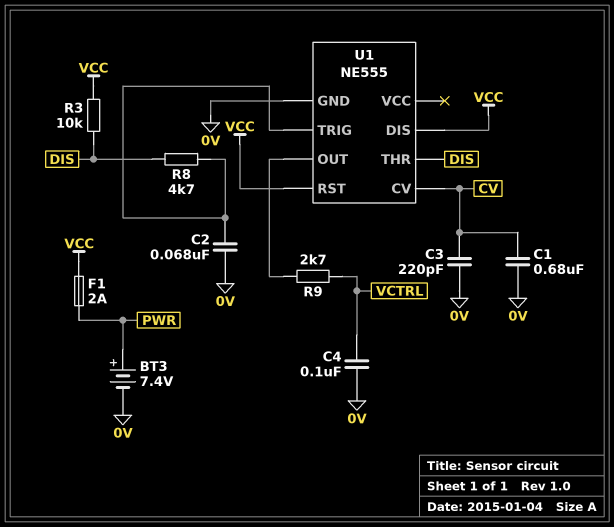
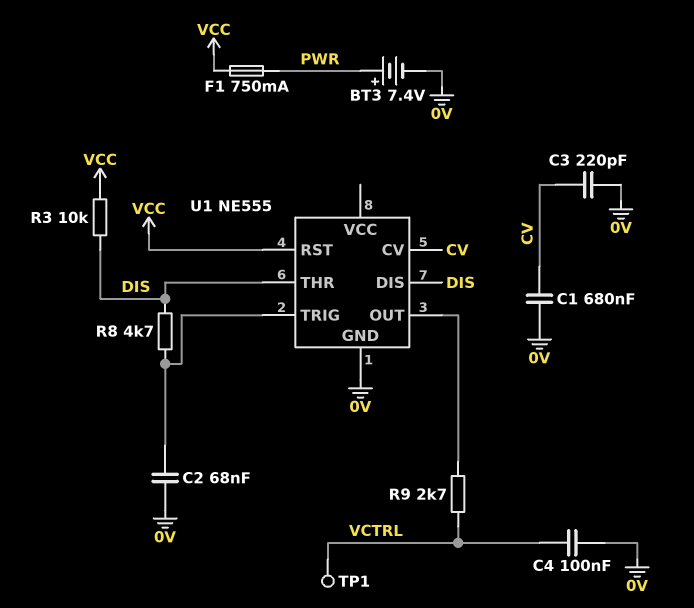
F1: 2A (PWR, VCC) -> 750mA (PWR, VCC)
TP1: none -> test point (VCTRL)
U1 pin DIS: VCC -> DIS

